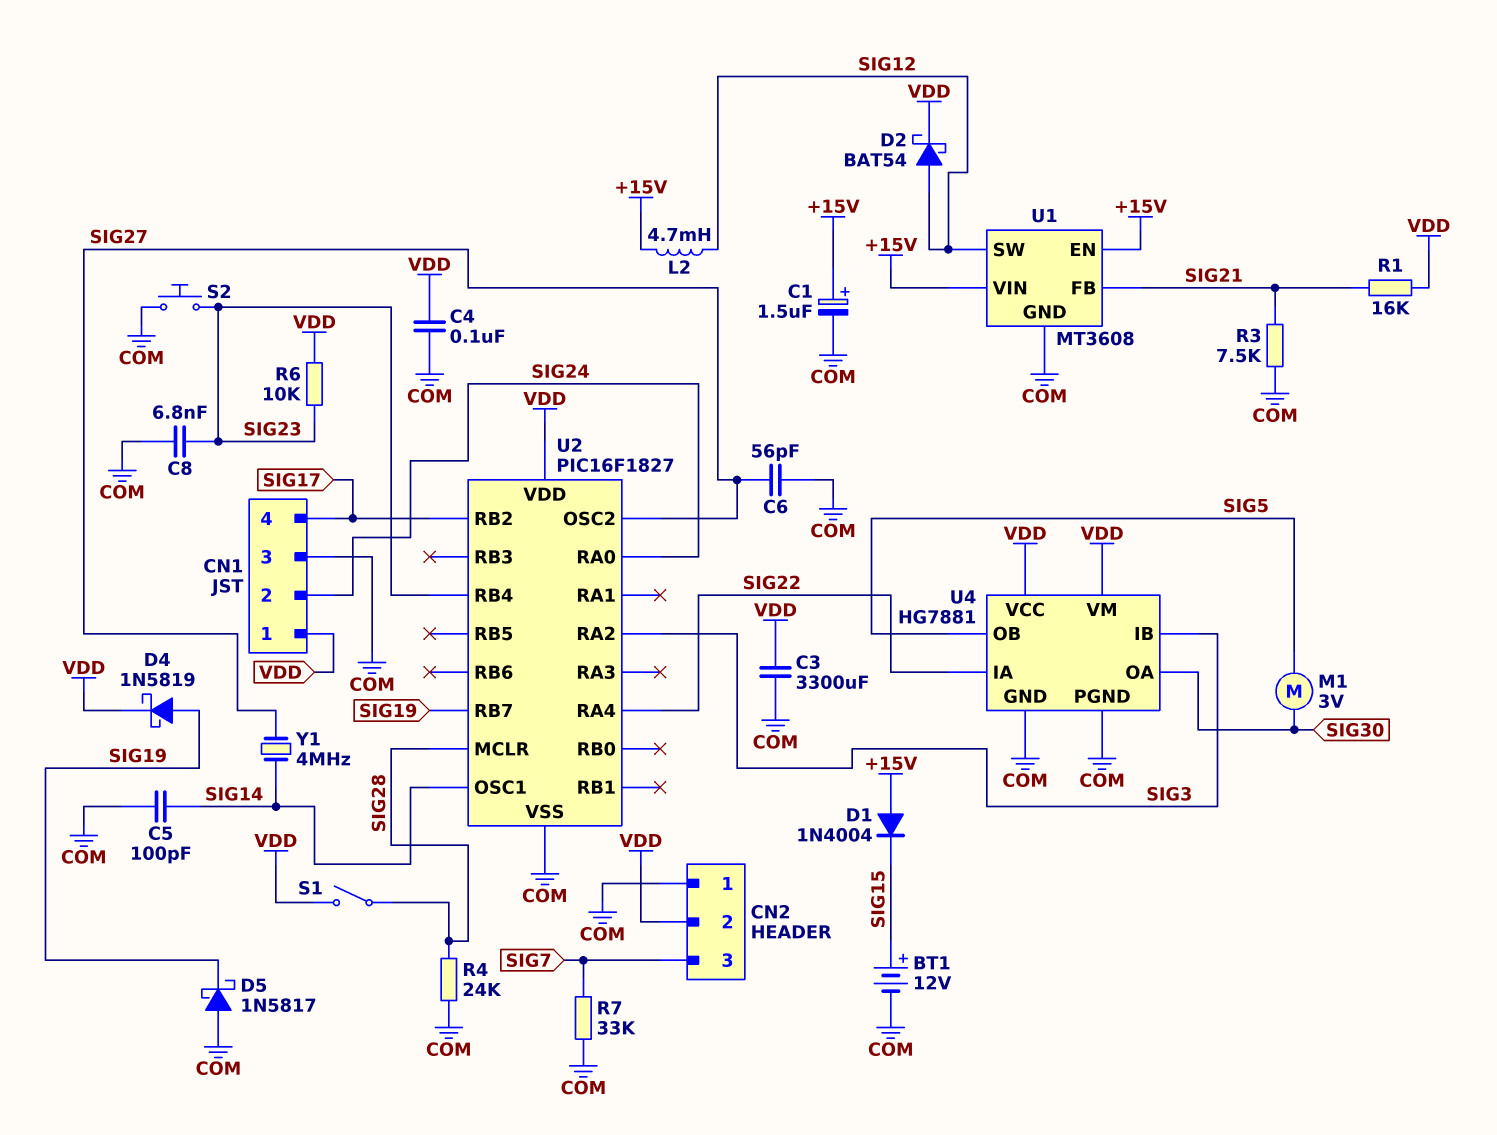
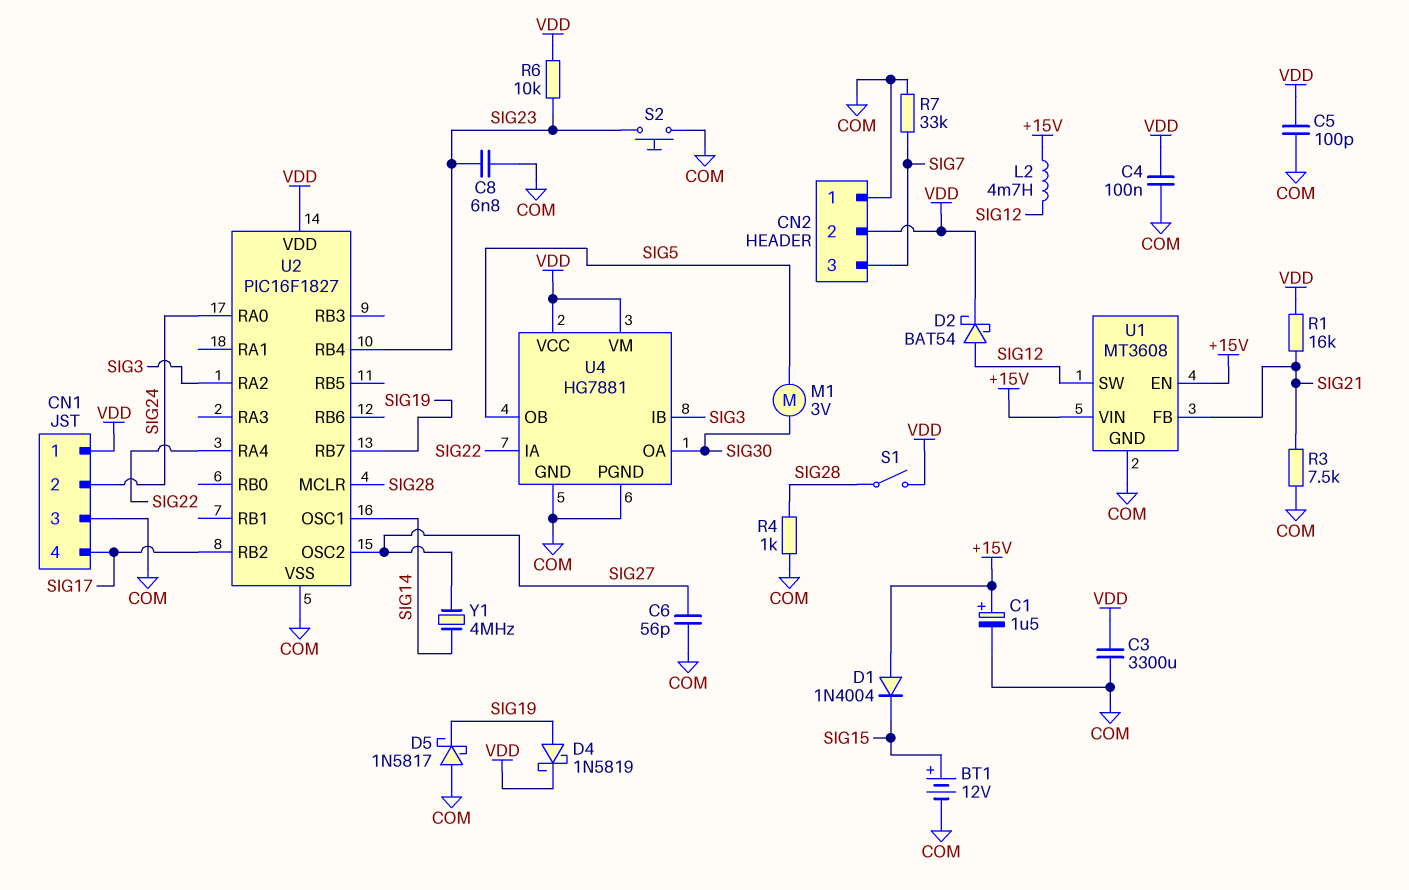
C5: 100pF (COM, SIG14) -> 100pF (COM, VDD)
R4: 24k (COM, SIG28) -> 1k (COM, SIG28)

